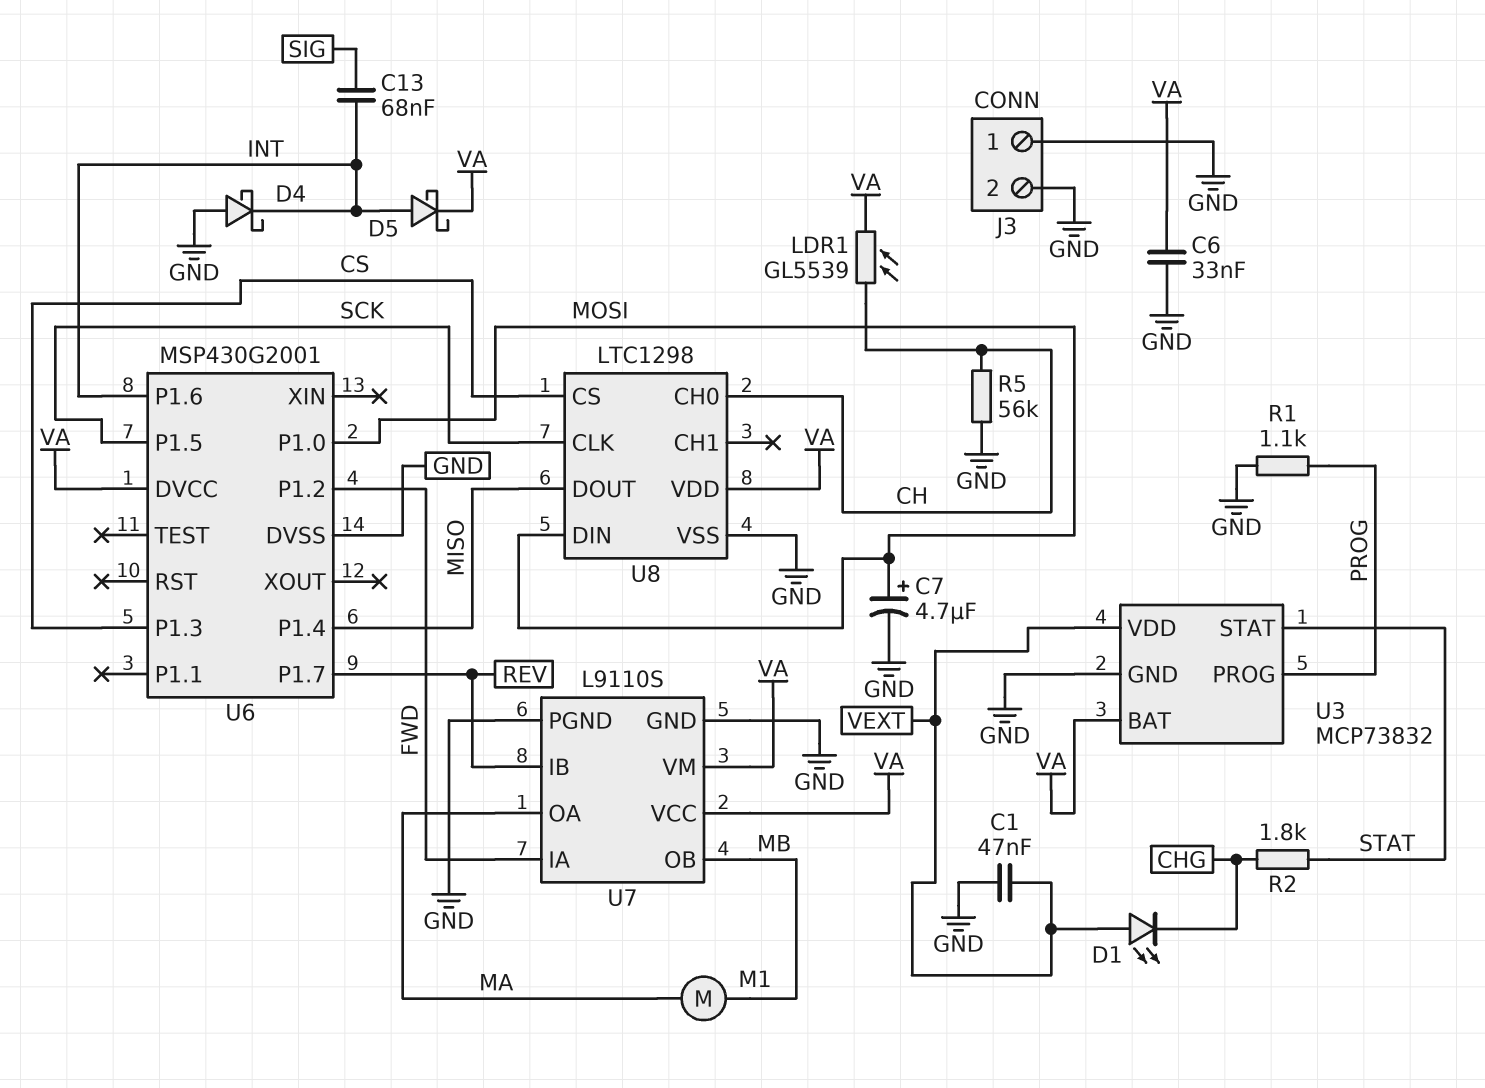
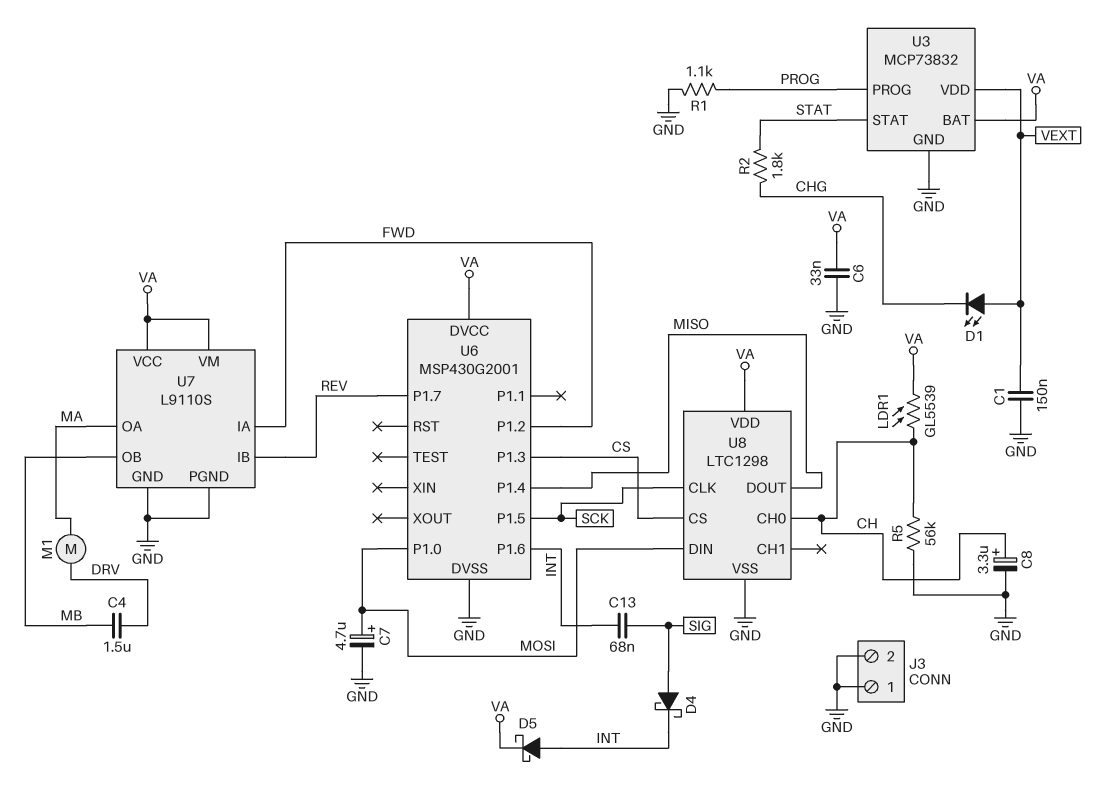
C1: 47nF (GND, VEXT) -> 150nF (GND, VEXT)
C4: none -> 1.5uF (DRV, MB)
C8: none -> 3.3uF (plus CH, minus GND)
D4: schottky (A GND, K INT) -> schottky (A SIG, K INT)
M1: motor (MA, MB) -> motor (DRV, MA)

